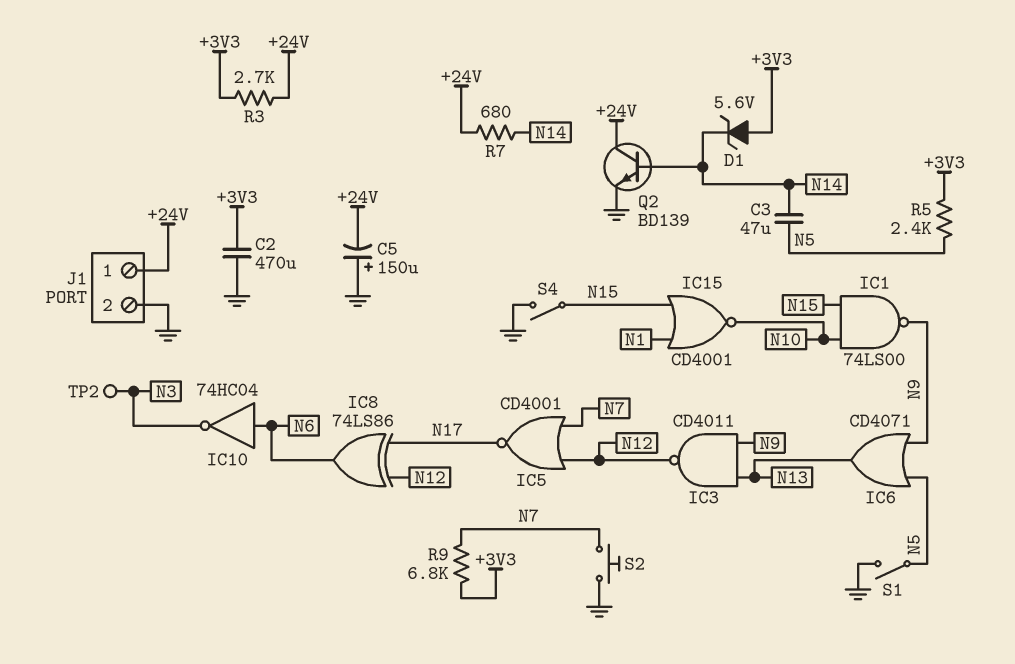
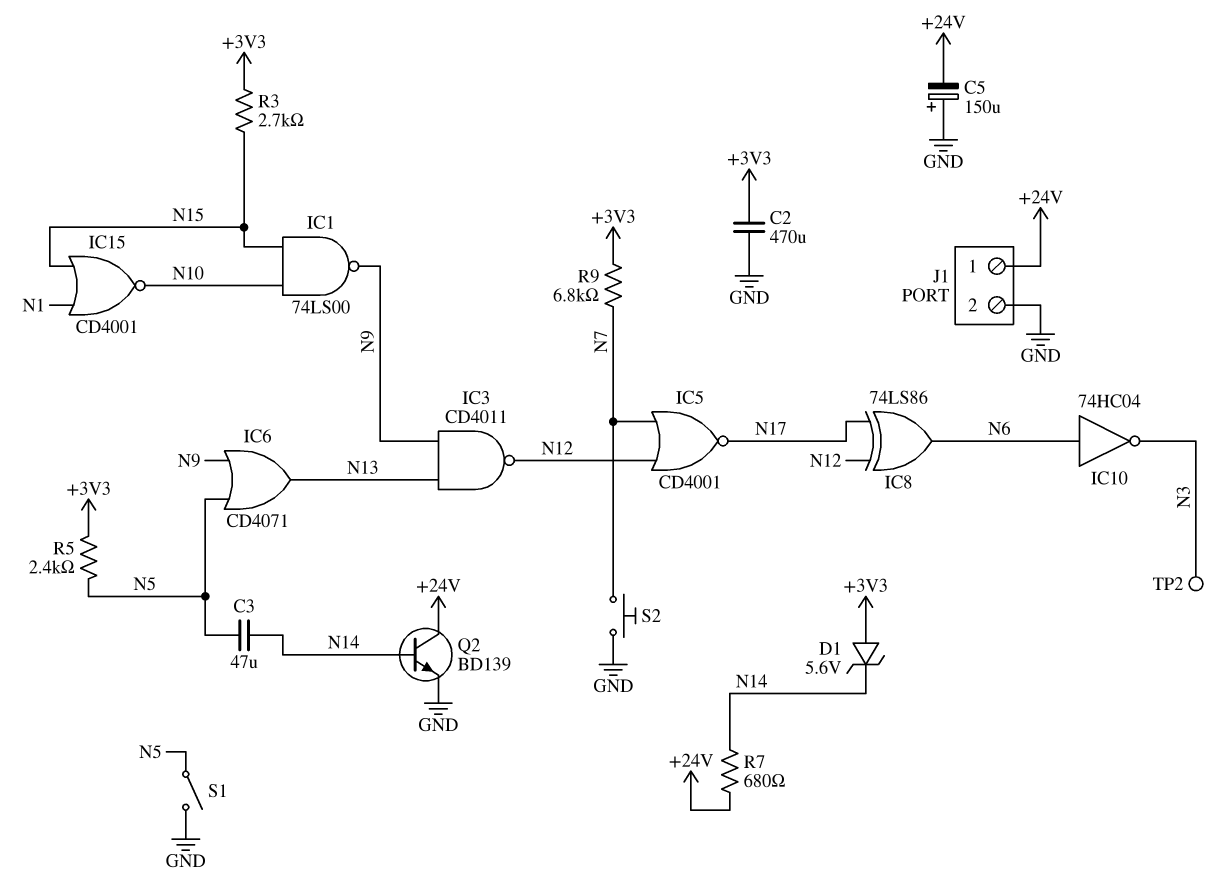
R3: 2.7k (+3V3, +24V) -> 2.7k (+3V3, N15)
S4: switch (GND, N15) -> none

